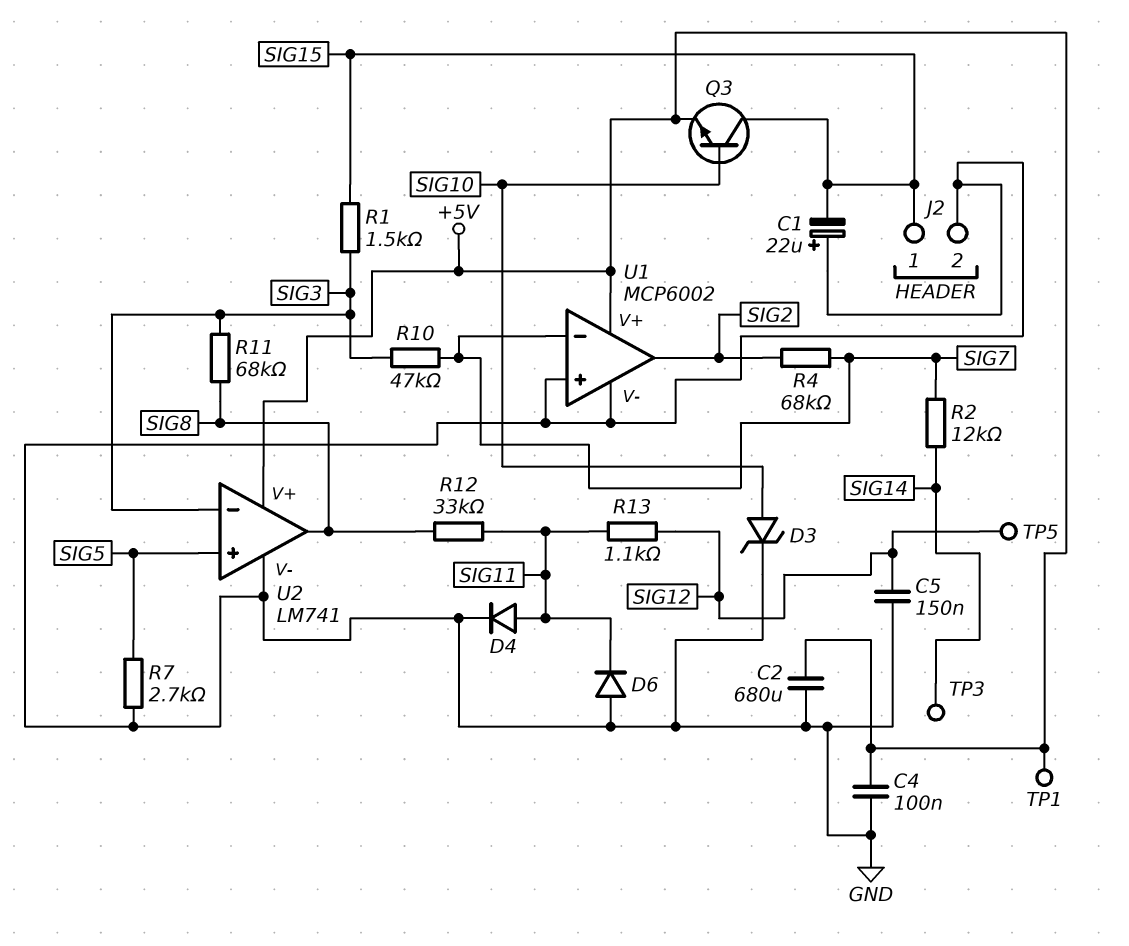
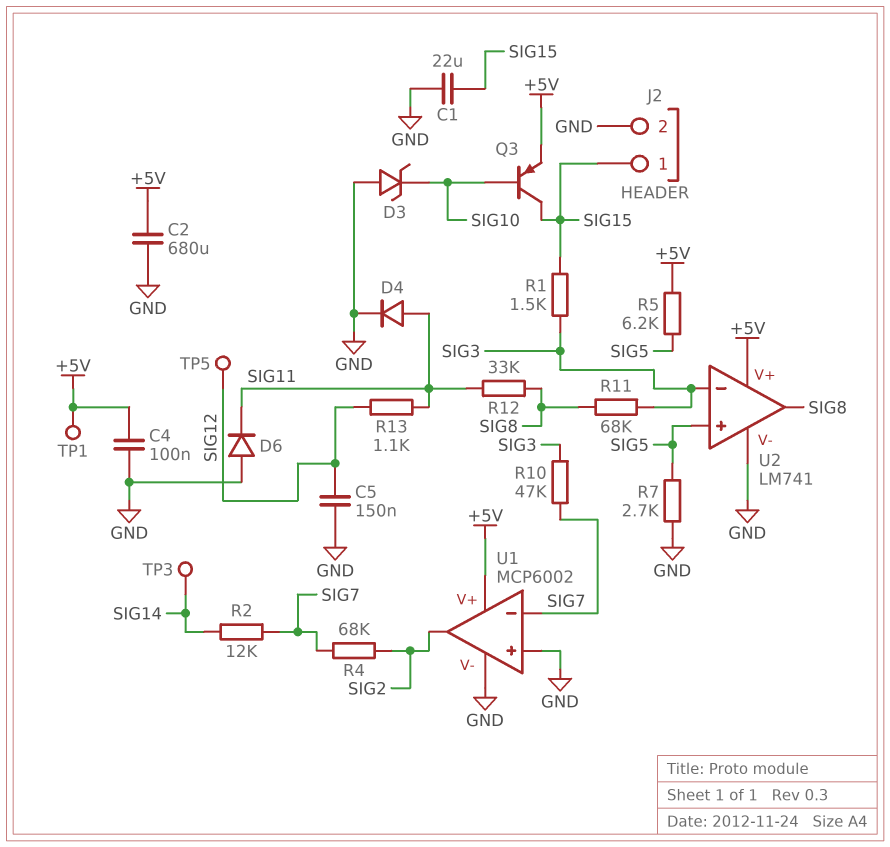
C1: 22uF (plus GND, minus SIG15) -> 22uF (GND, SIG15)
D3: zener (A SIG10, K GND) -> zener (A GND, K SIG10)
Q3: NPN (B SIG10, C SIG15, E +5V) -> PNP (B SIG10, C SIG15, E +5V)
R5: none -> 6.2k (+5V, SIG5)

